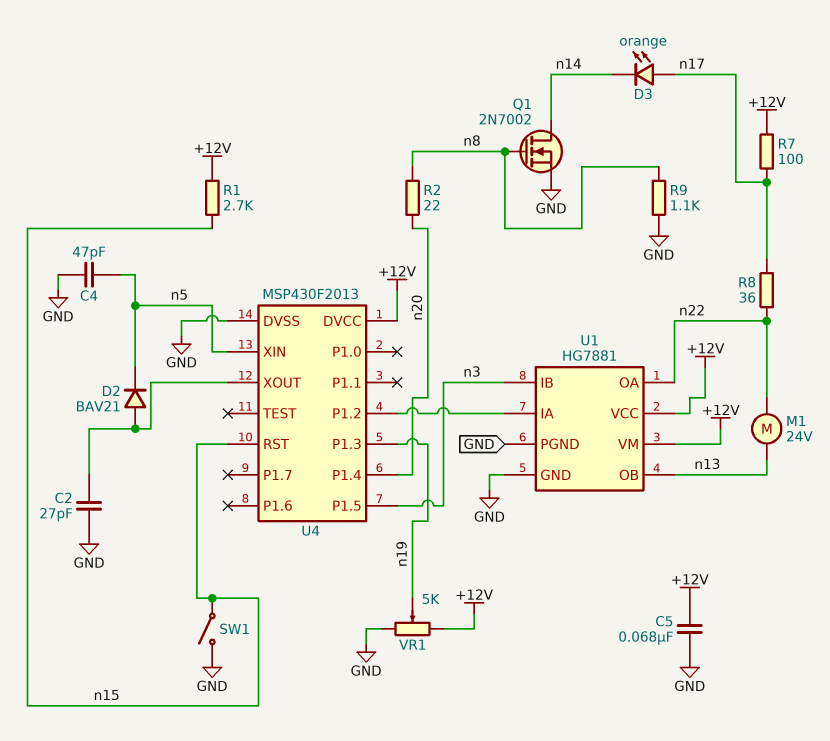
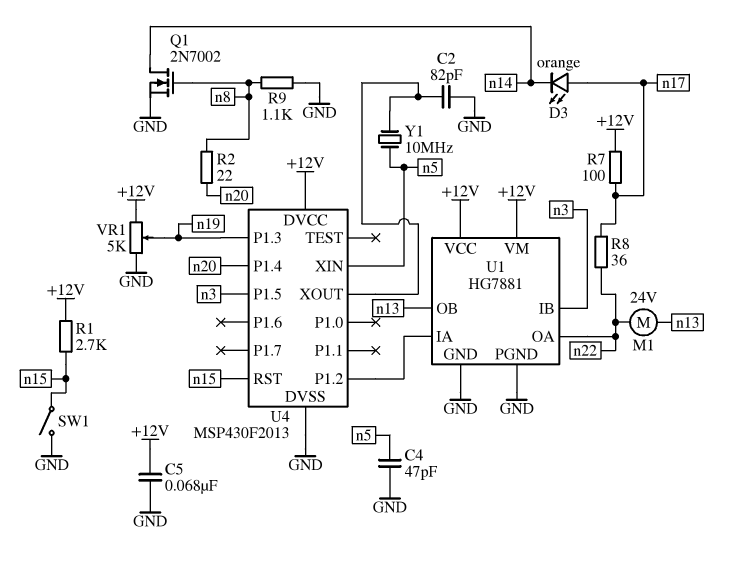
C2: 27pF (GND, U4/XOUT) -> 82pF (GND, U4/XOUT)
D2: diode BAV21 (A U4/XOUT, K n5) -> none
Y1: none -> 10MHz (U4/XOUT, n5)

